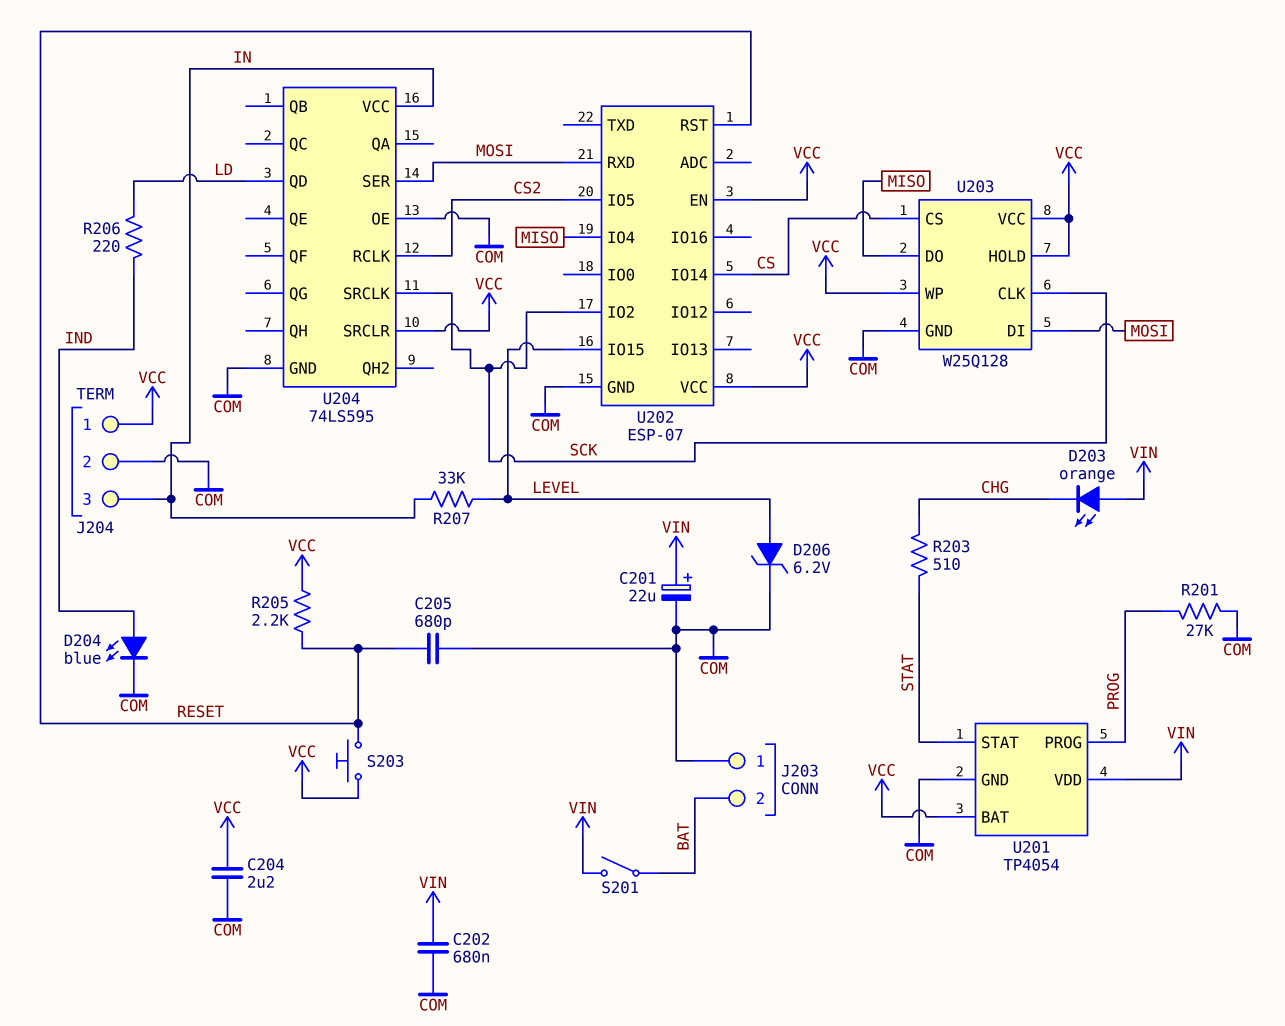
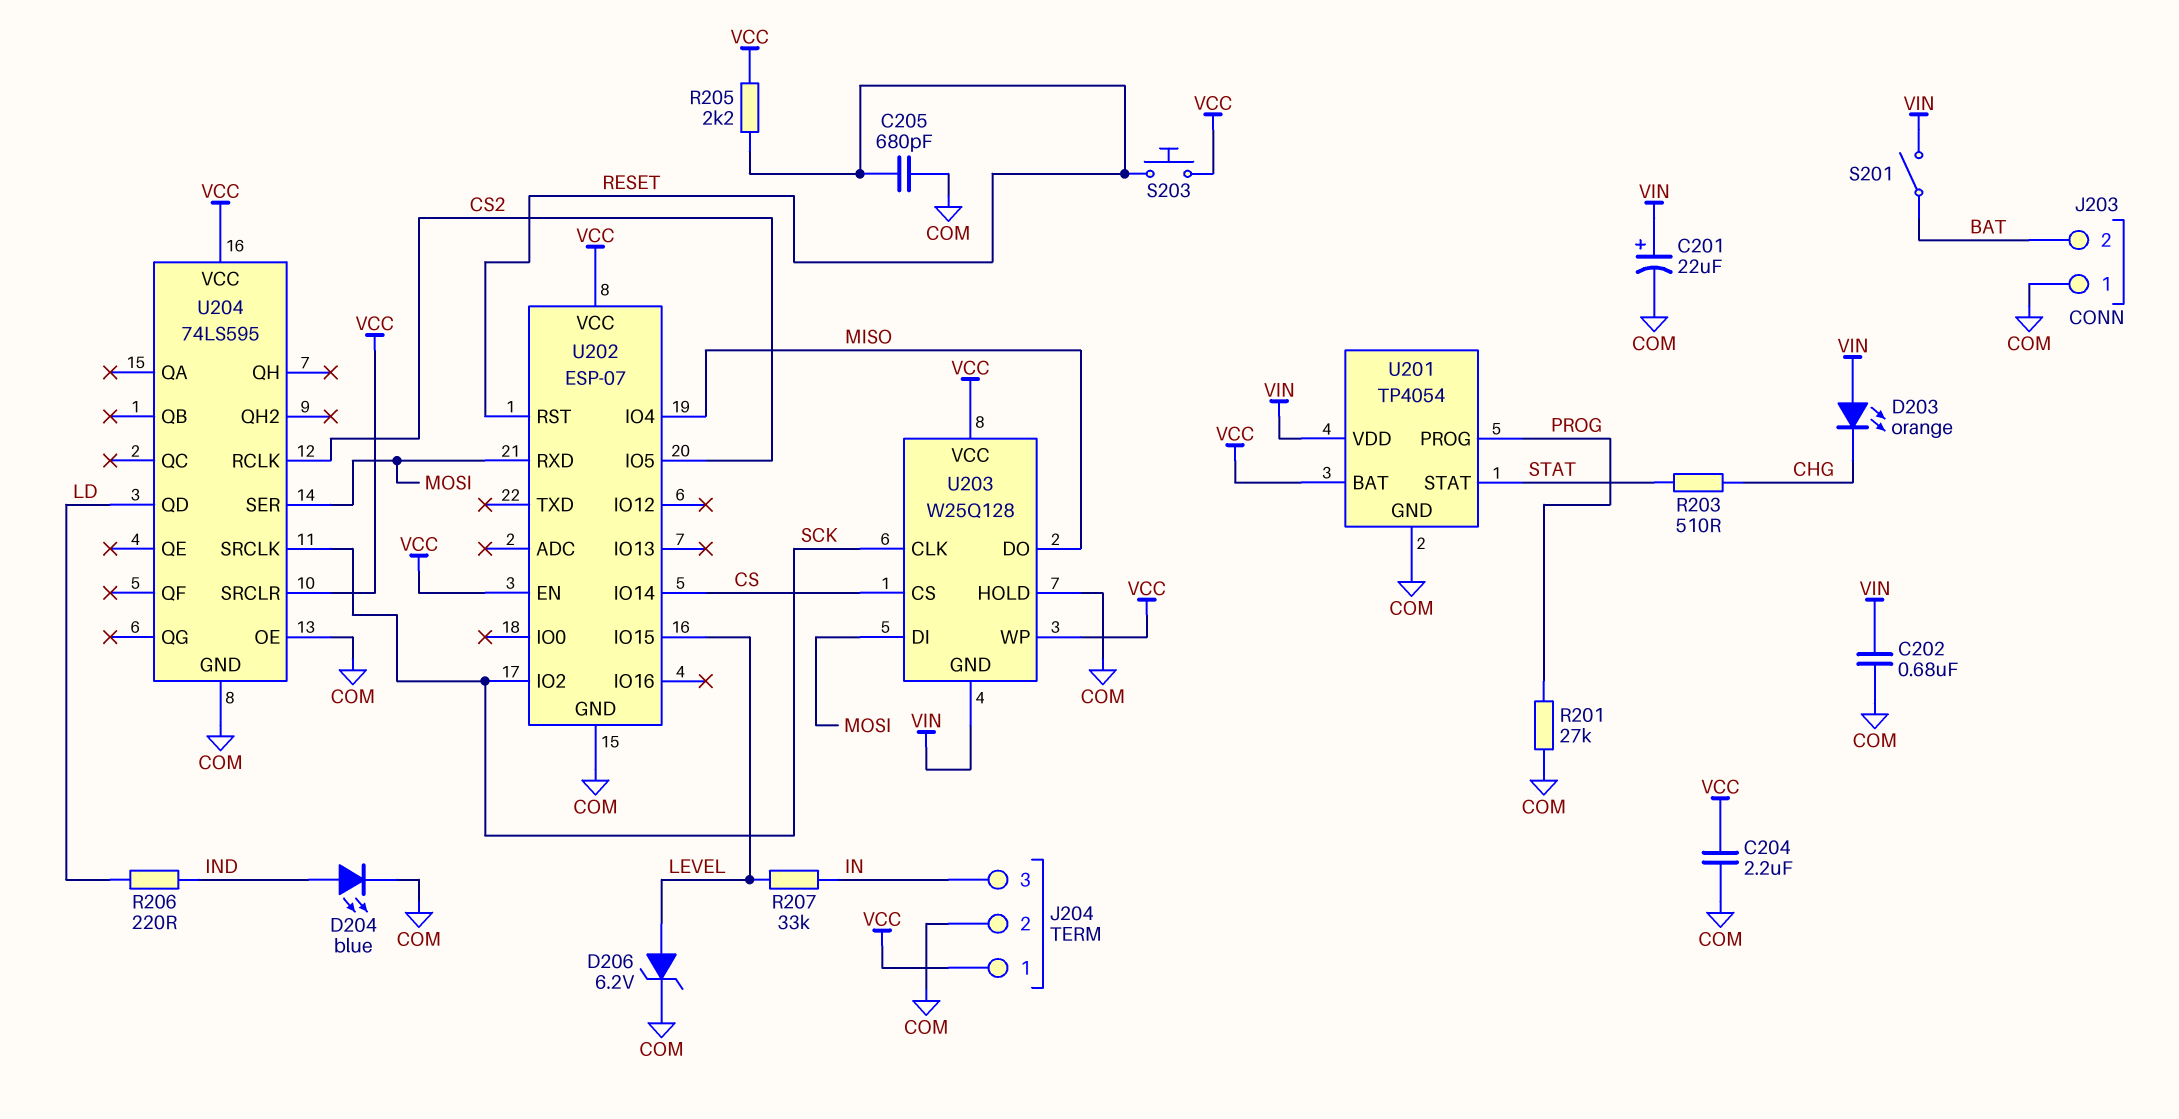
U203 pin GND: COM -> VIN
U203 pin HOLD: VCC -> COM
U204 pin VCC: IN -> VCC

